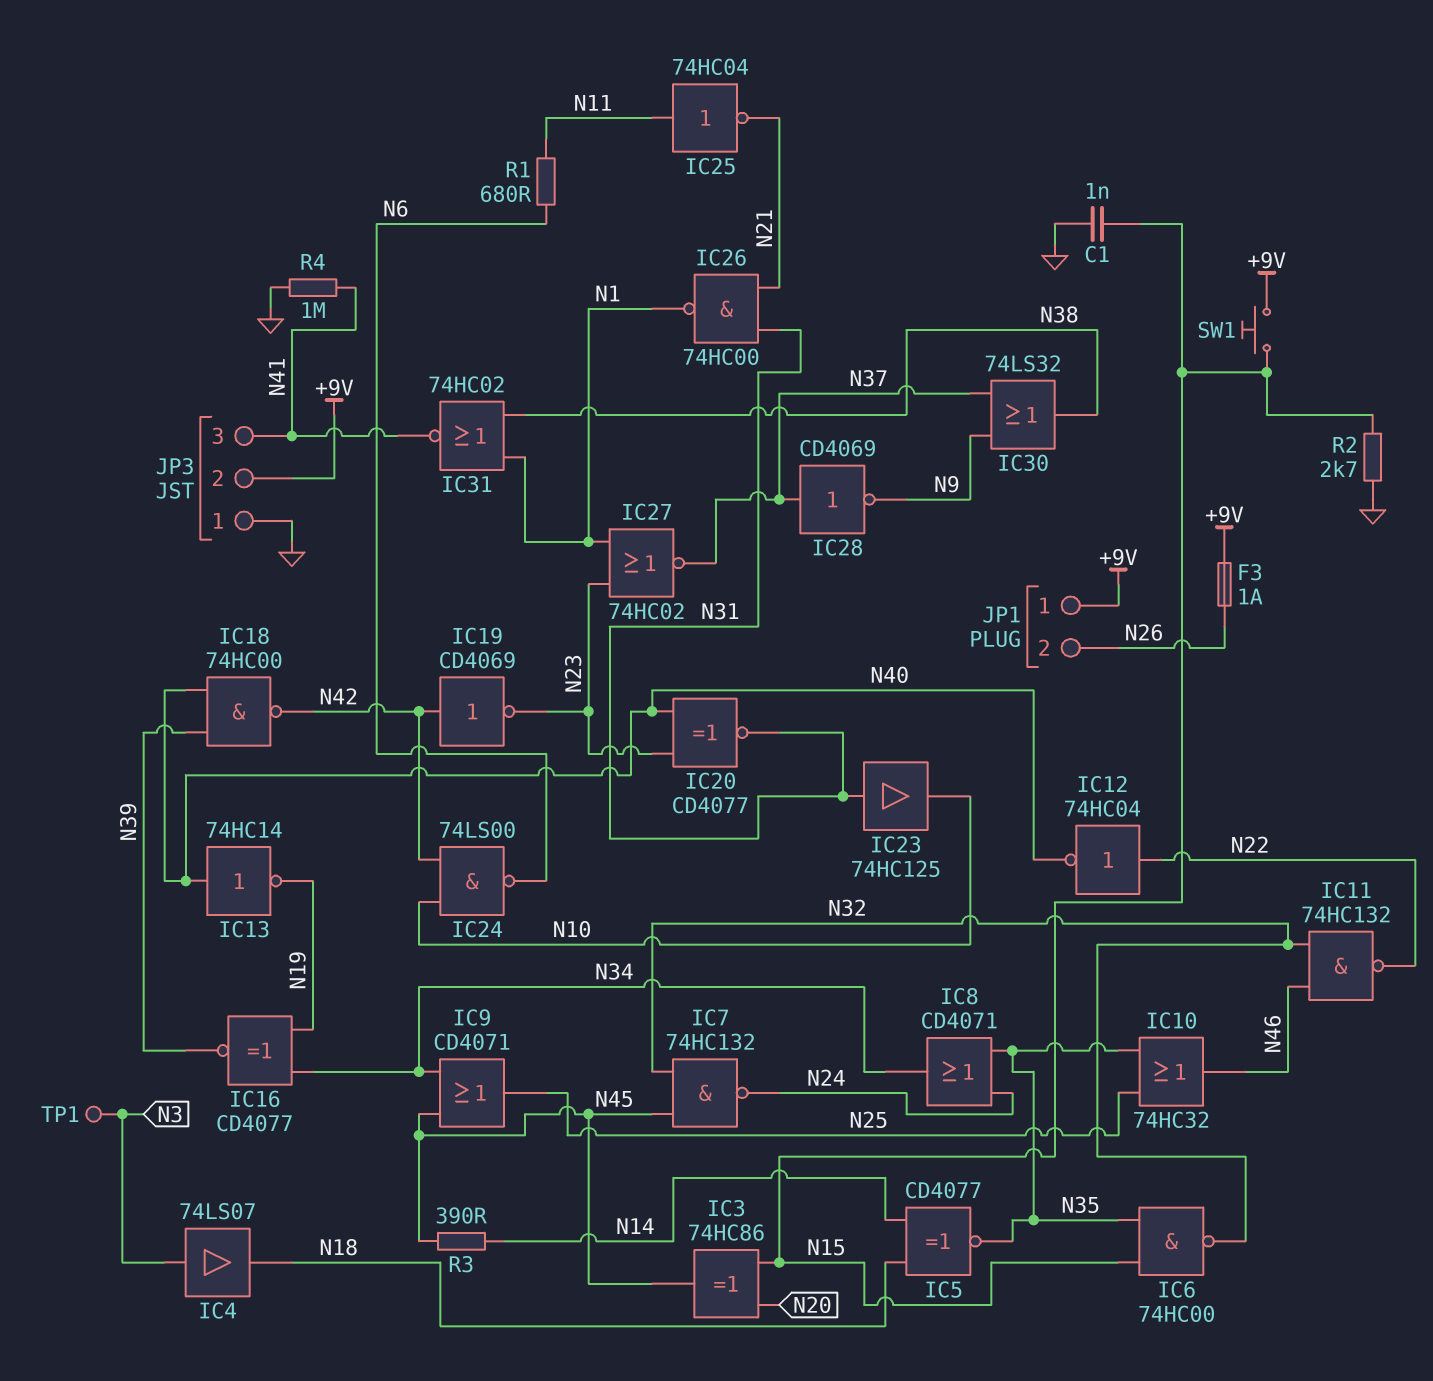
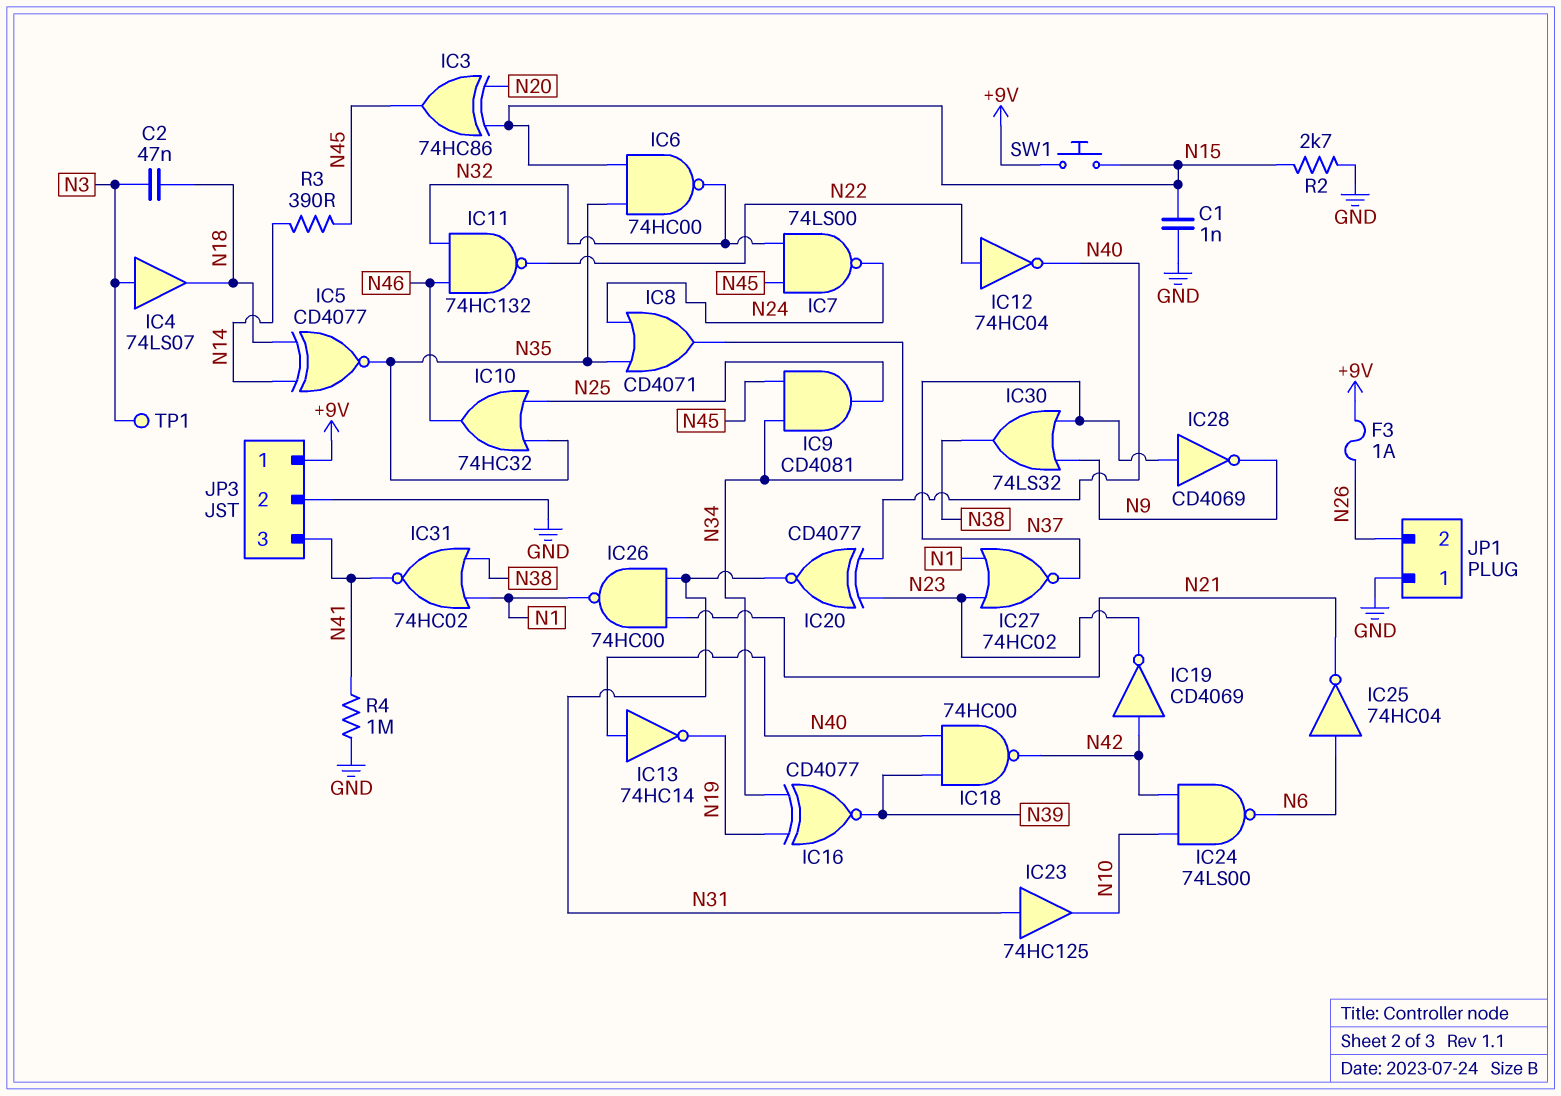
C2: none -> 47nF (N3, N18)
IC7: NAND 74HC132 (in N32, in N45, out N24) -> NAND 74LS00 (in N32, in N45, out N24)
IC9: OR CD4071 (in N34, in N45, out N25) -> AND CD4081 (in N34, in N45, out N25)
IC25: NOT 74HC04 (in N11, out N21) -> NOT 74HC04 (in N6, out N21)
JP1 pin 1: +9V -> GND
JP3 pin 1: GND -> +9V
JP3 pin 2: +9V -> GND
R1: 680 (N6, N11) -> none

